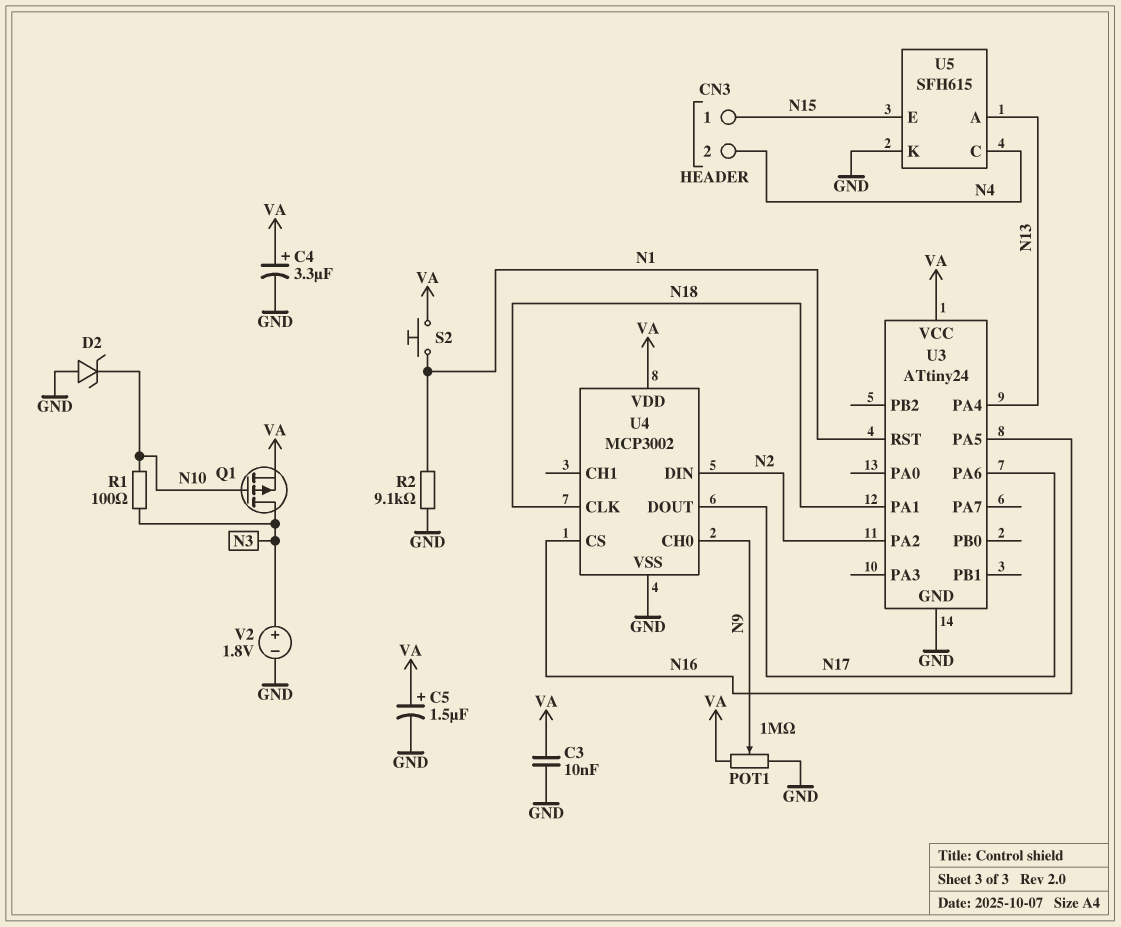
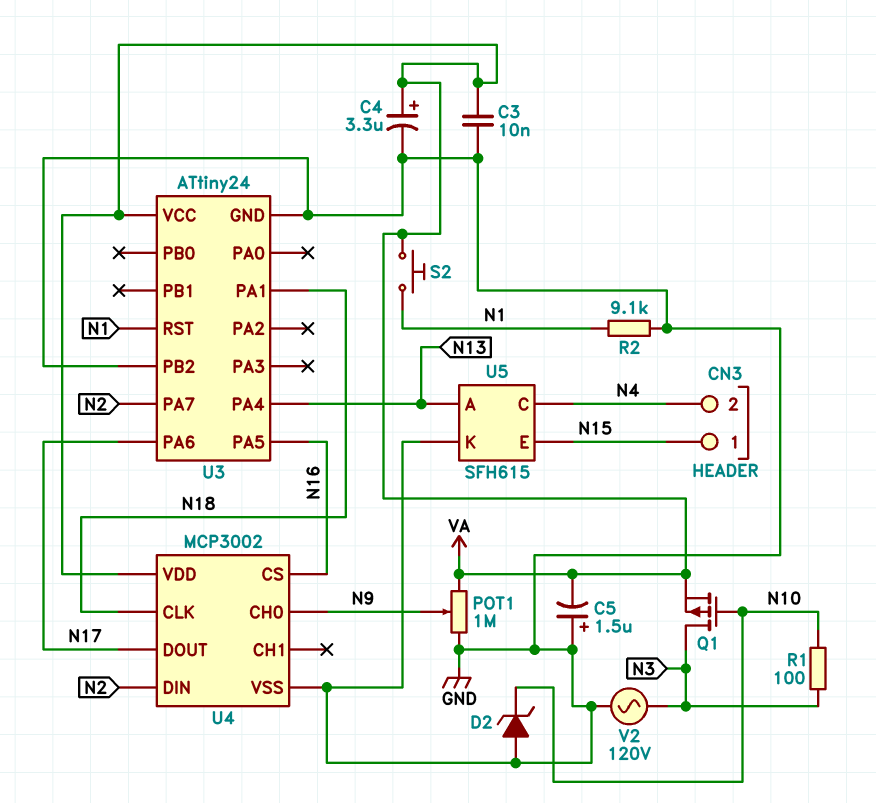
C5: 1.5uF (plus VA, minus GND) -> 1.5uF (plus GND, minus VA)
U3 pin PA2: N2 -> none
U3 pin PA7: none -> N2
U3 pin PB2: none -> GND
V2: 1.8V (plus N3, minus GND) -> AC 120V (GND, N3)

